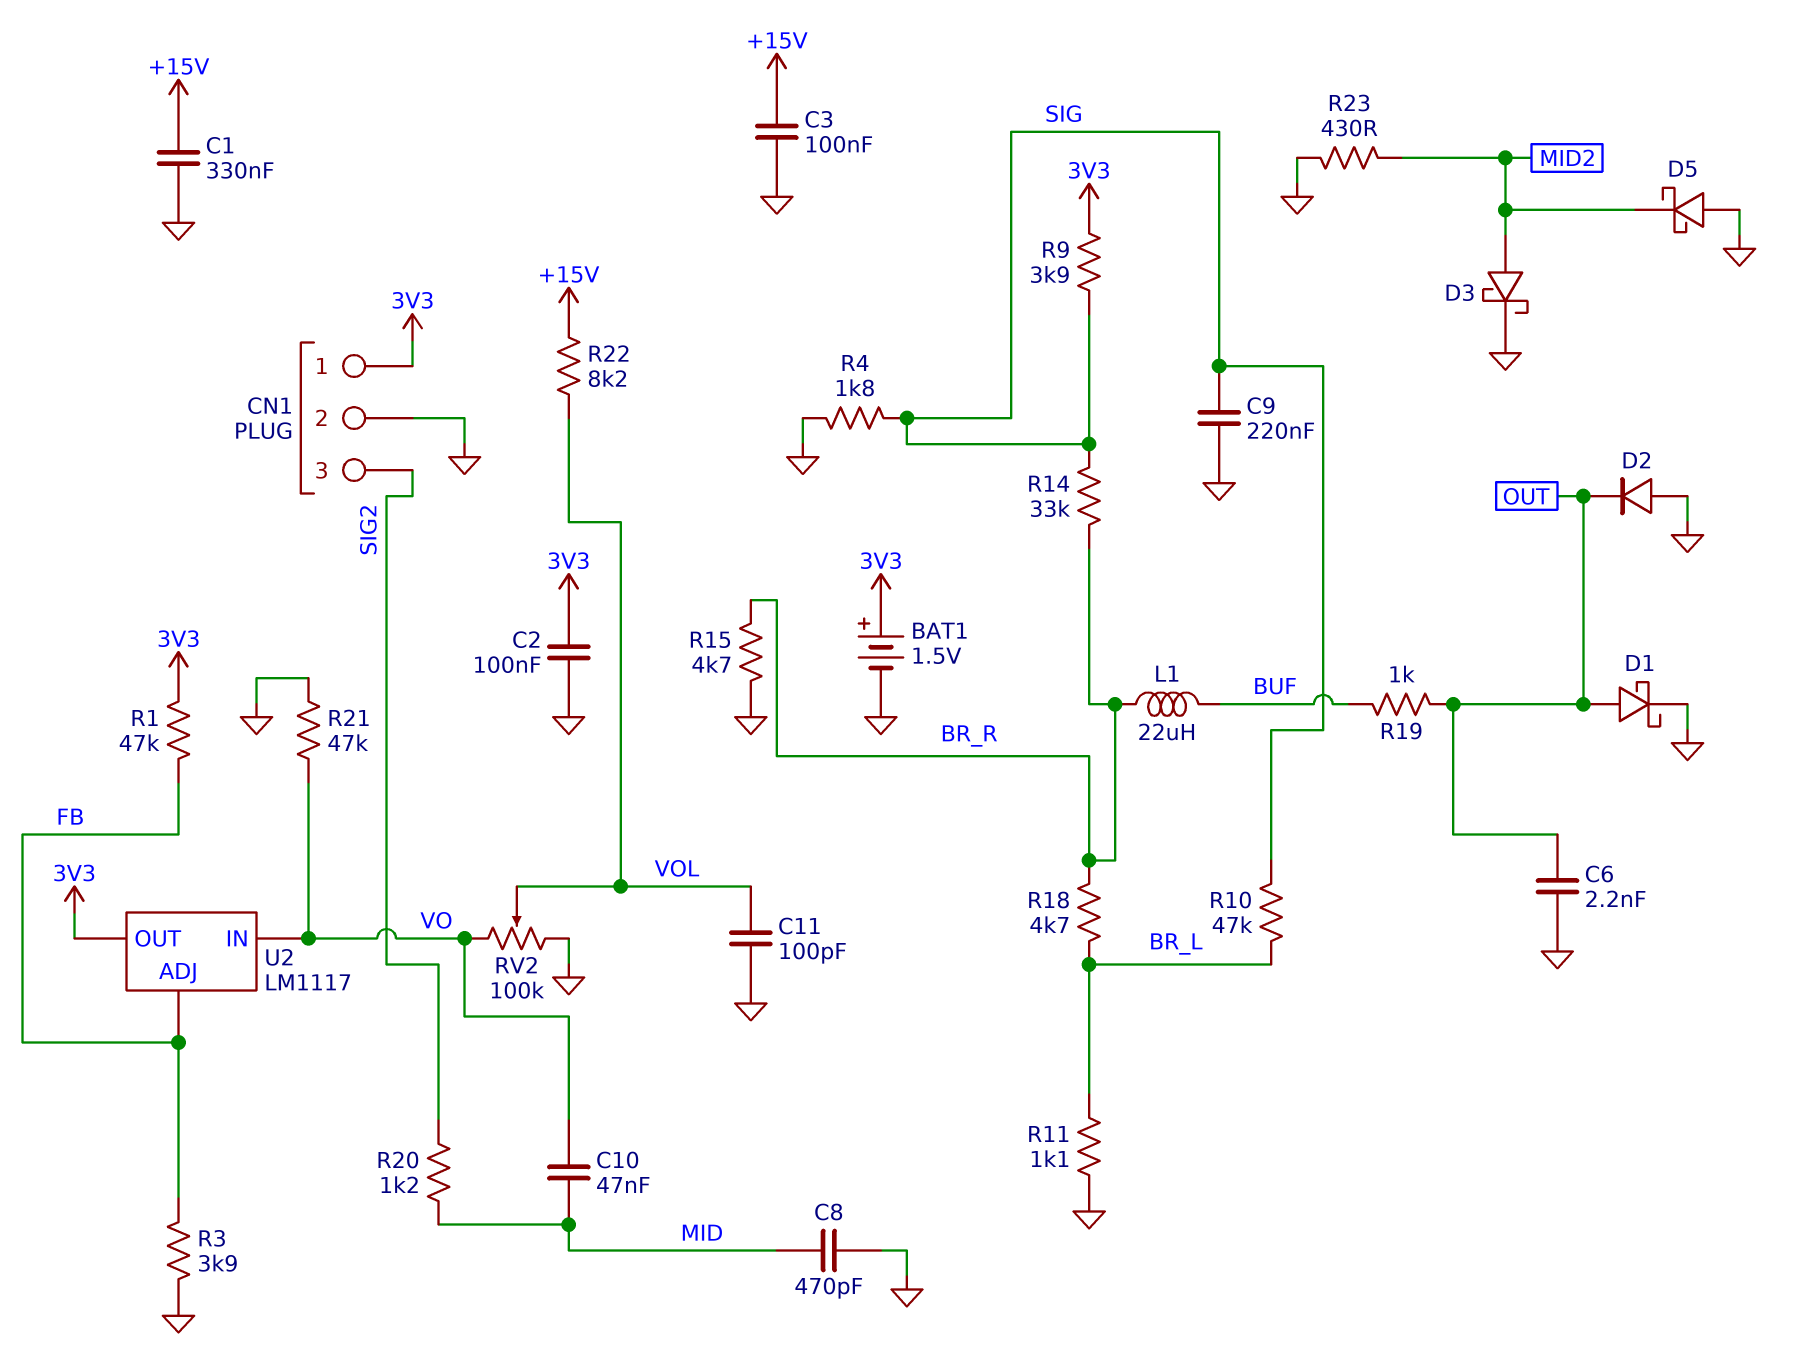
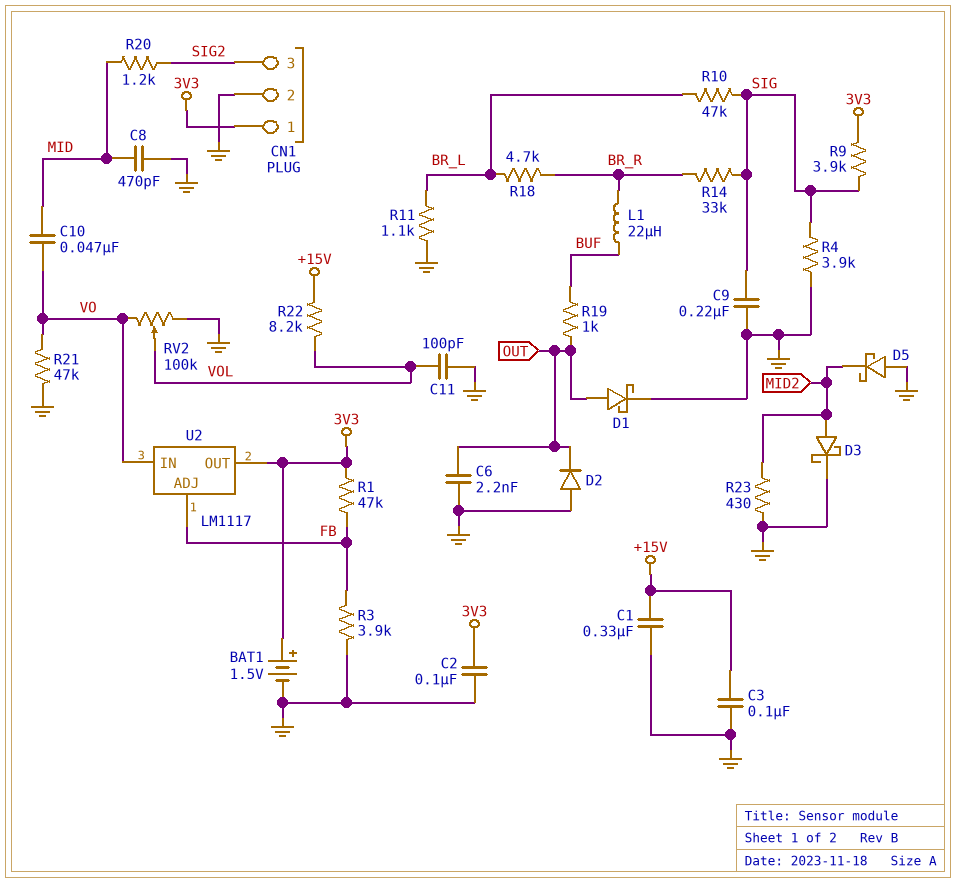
R4: 1.8k (GND, SIG) -> 3.9k (GND, SIG)
R15: 4.7k (BR_R, GND) -> none

